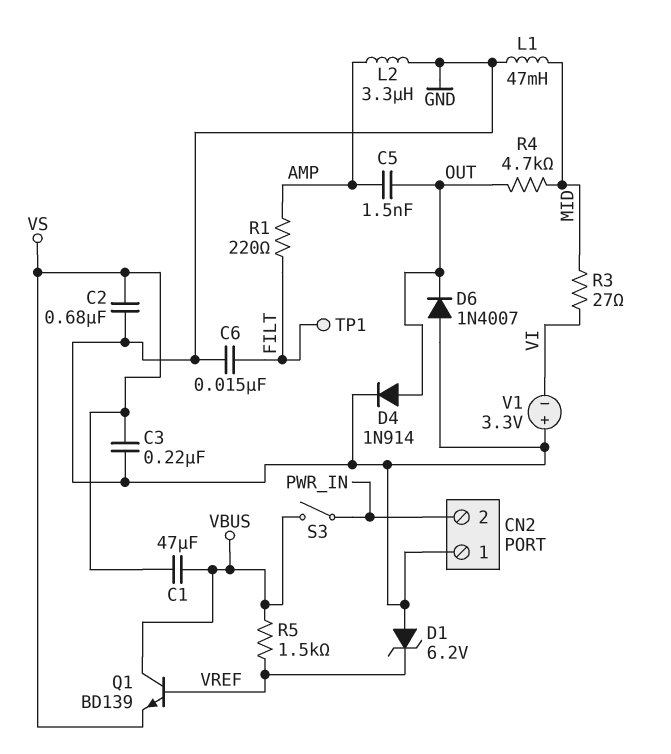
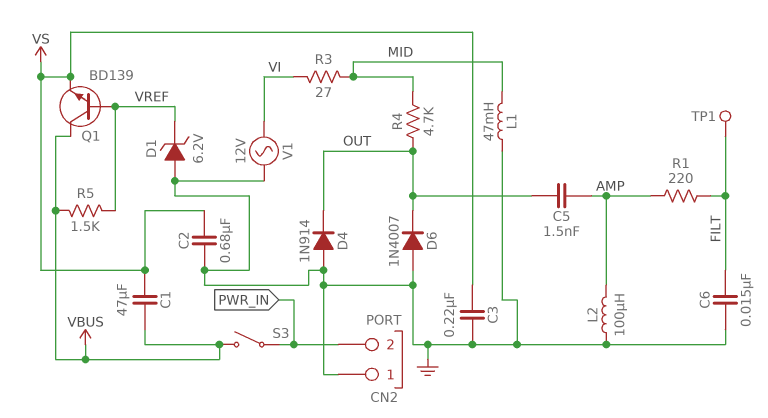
D4: diode 1N914 (A OUT, K GND) -> diode 1N914 (A GND, K OUT)
L2: 3.3uH (AMP, GND) -> 100uH (AMP, GND)
V1: 3.3V (plus GND, minus VI) -> AC 12V (GND, VI)

